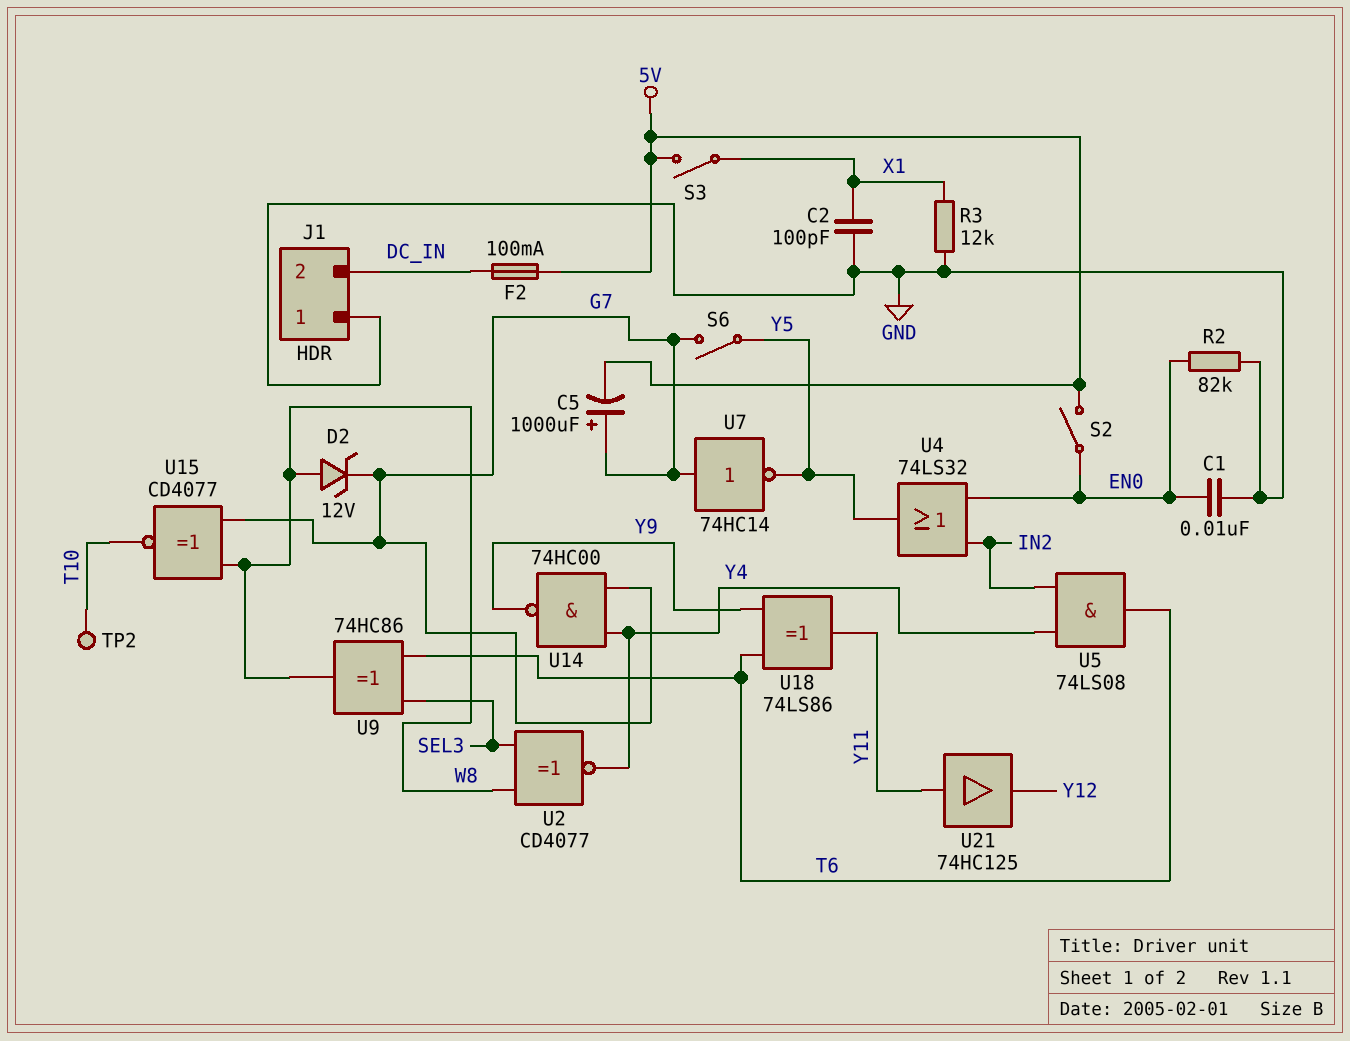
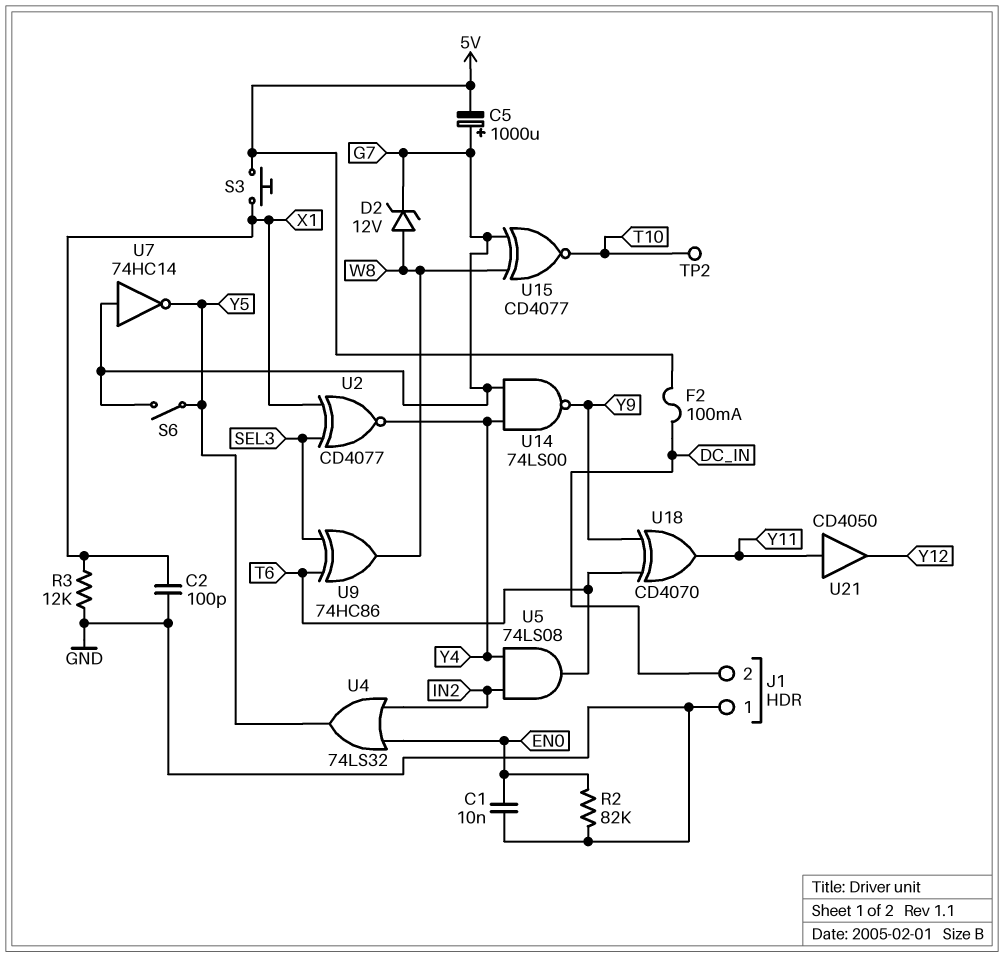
S2: switch (5V, EN0) -> none
S3: switch (5V, X1) -> button (5V, X1)
U2: XNOR CD4077 (in SEL3, in W8, out Y4) -> XNOR CD4077 (in SEL3, in X1, out Y4)
U14: NAND 74HC00 (in G7, in Y4, out Y9) -> NAND 74LS00 (in G7, in Y4, out Y9)
U18: XOR 74LS86 (in T6, in Y9, out Y11) -> XOR CD4070 (in T6, in Y9, out Y11)
U21: buffer 74HC125 (in Y11, out Y12) -> buffer CD4050 (in Y11, out Y12)

